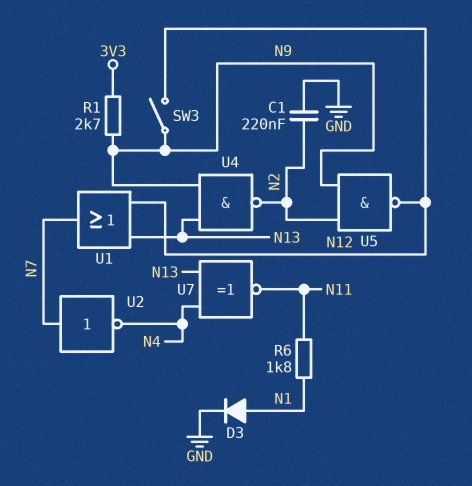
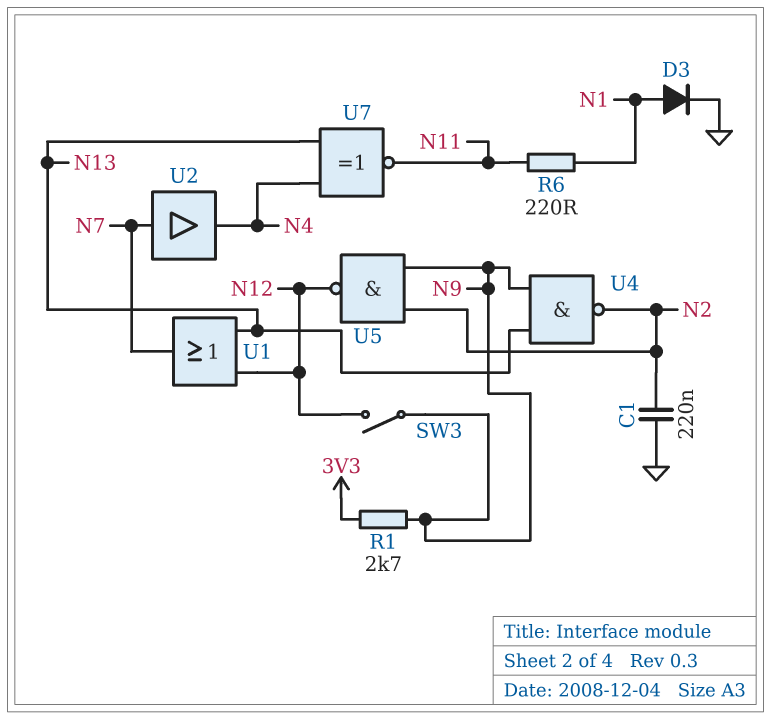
R6: 1.8k (N1, N11) -> 220 (N1, N11)
U2: NOT (in N7, out N4) -> buffer (in N7, out N4)

